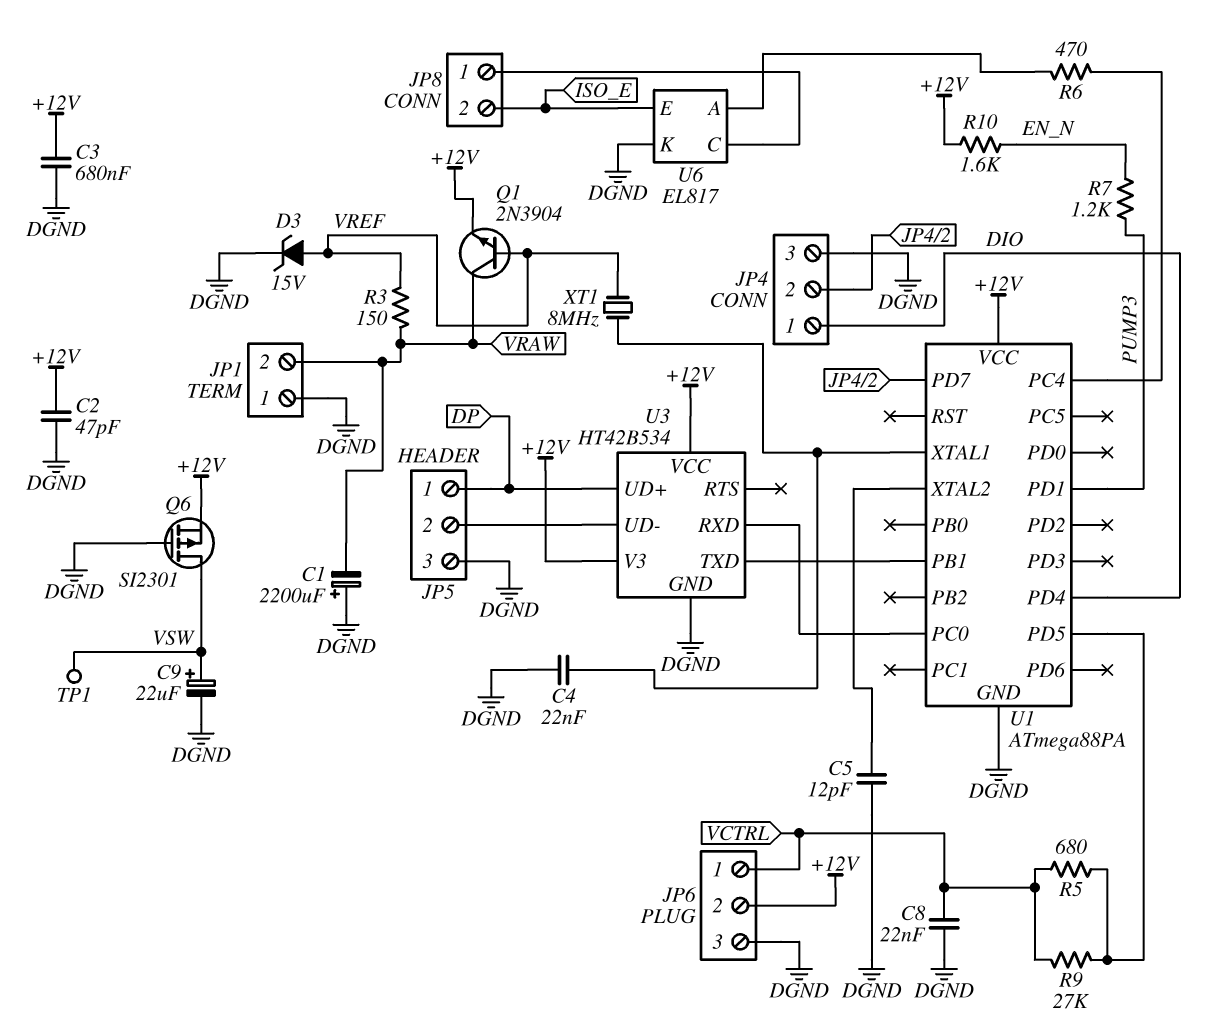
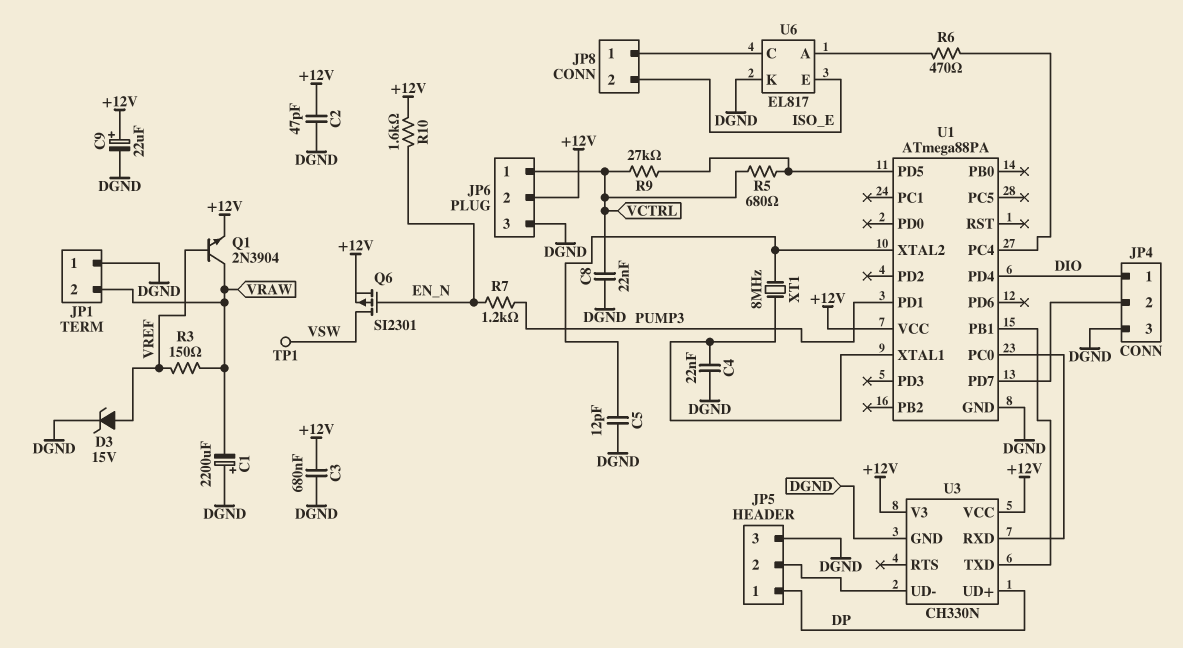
C9: 22uF (plus VSW, minus DGND) -> 22uF (plus +12V, minus DGND)
Q6: PMOS SI2301 (G DGND, D VSW, S +12V) -> PMOS SI2301 (G EN_N, D VSW, S +12V)
U3: HT42B534 -> CH330N
XT1: 8MHz (U1/XTAL1, VREF) -> 8MHz (U1/XTAL1, U1/XTAL2)

